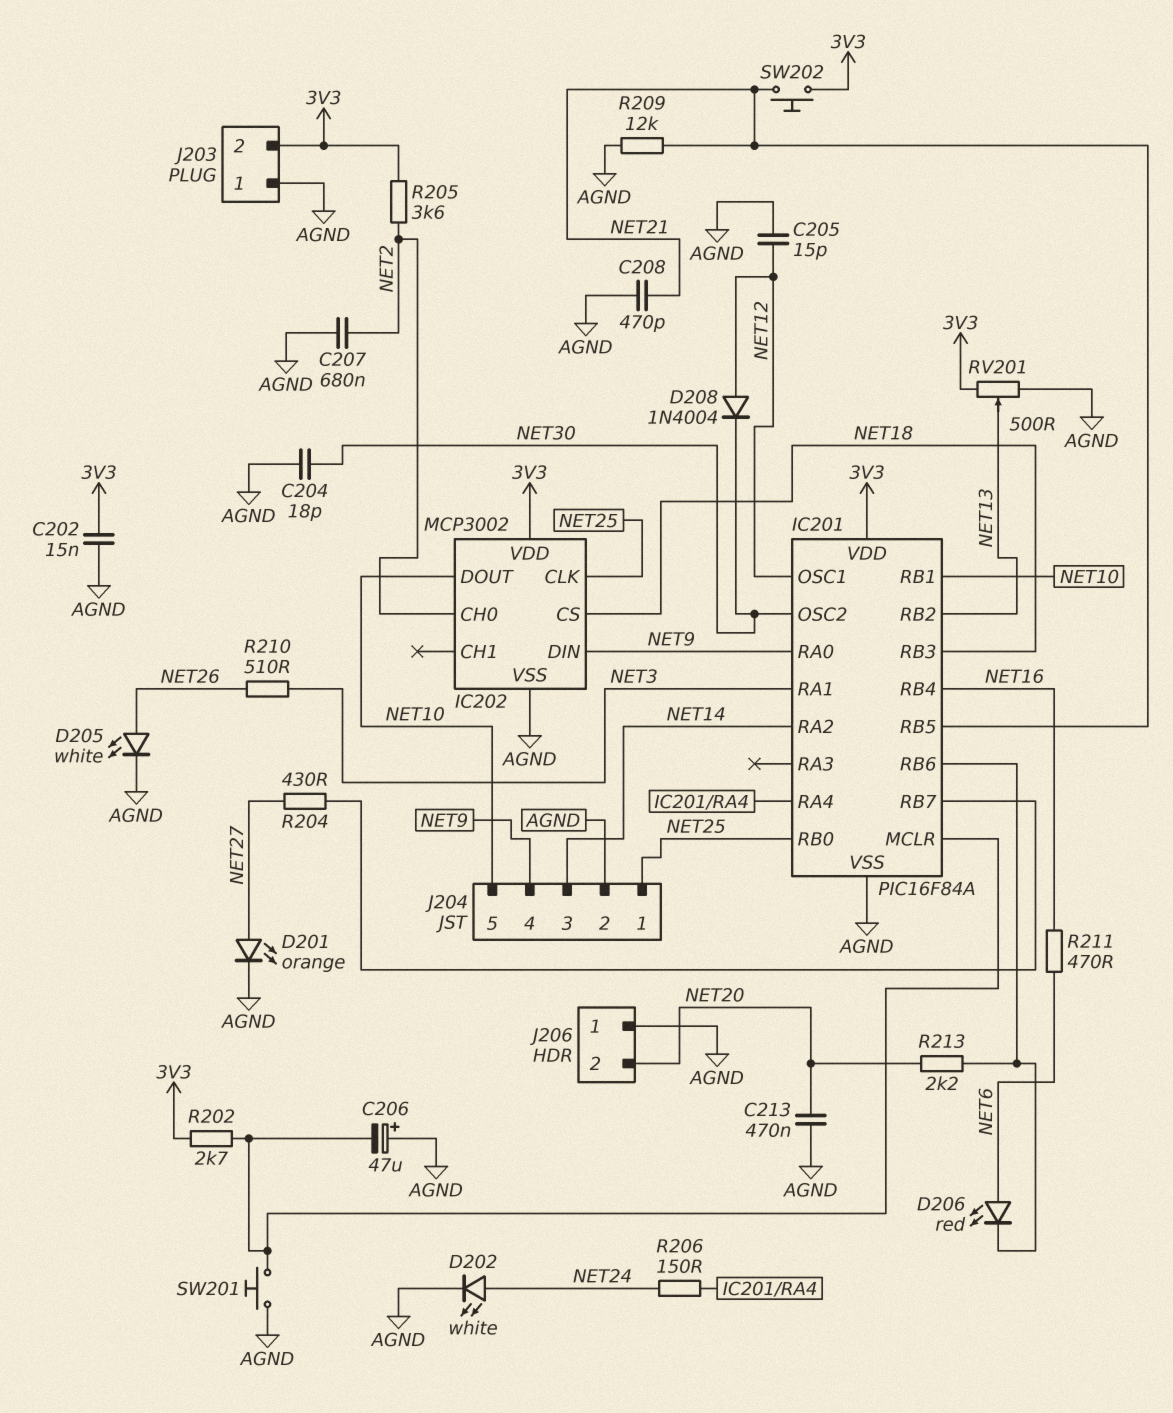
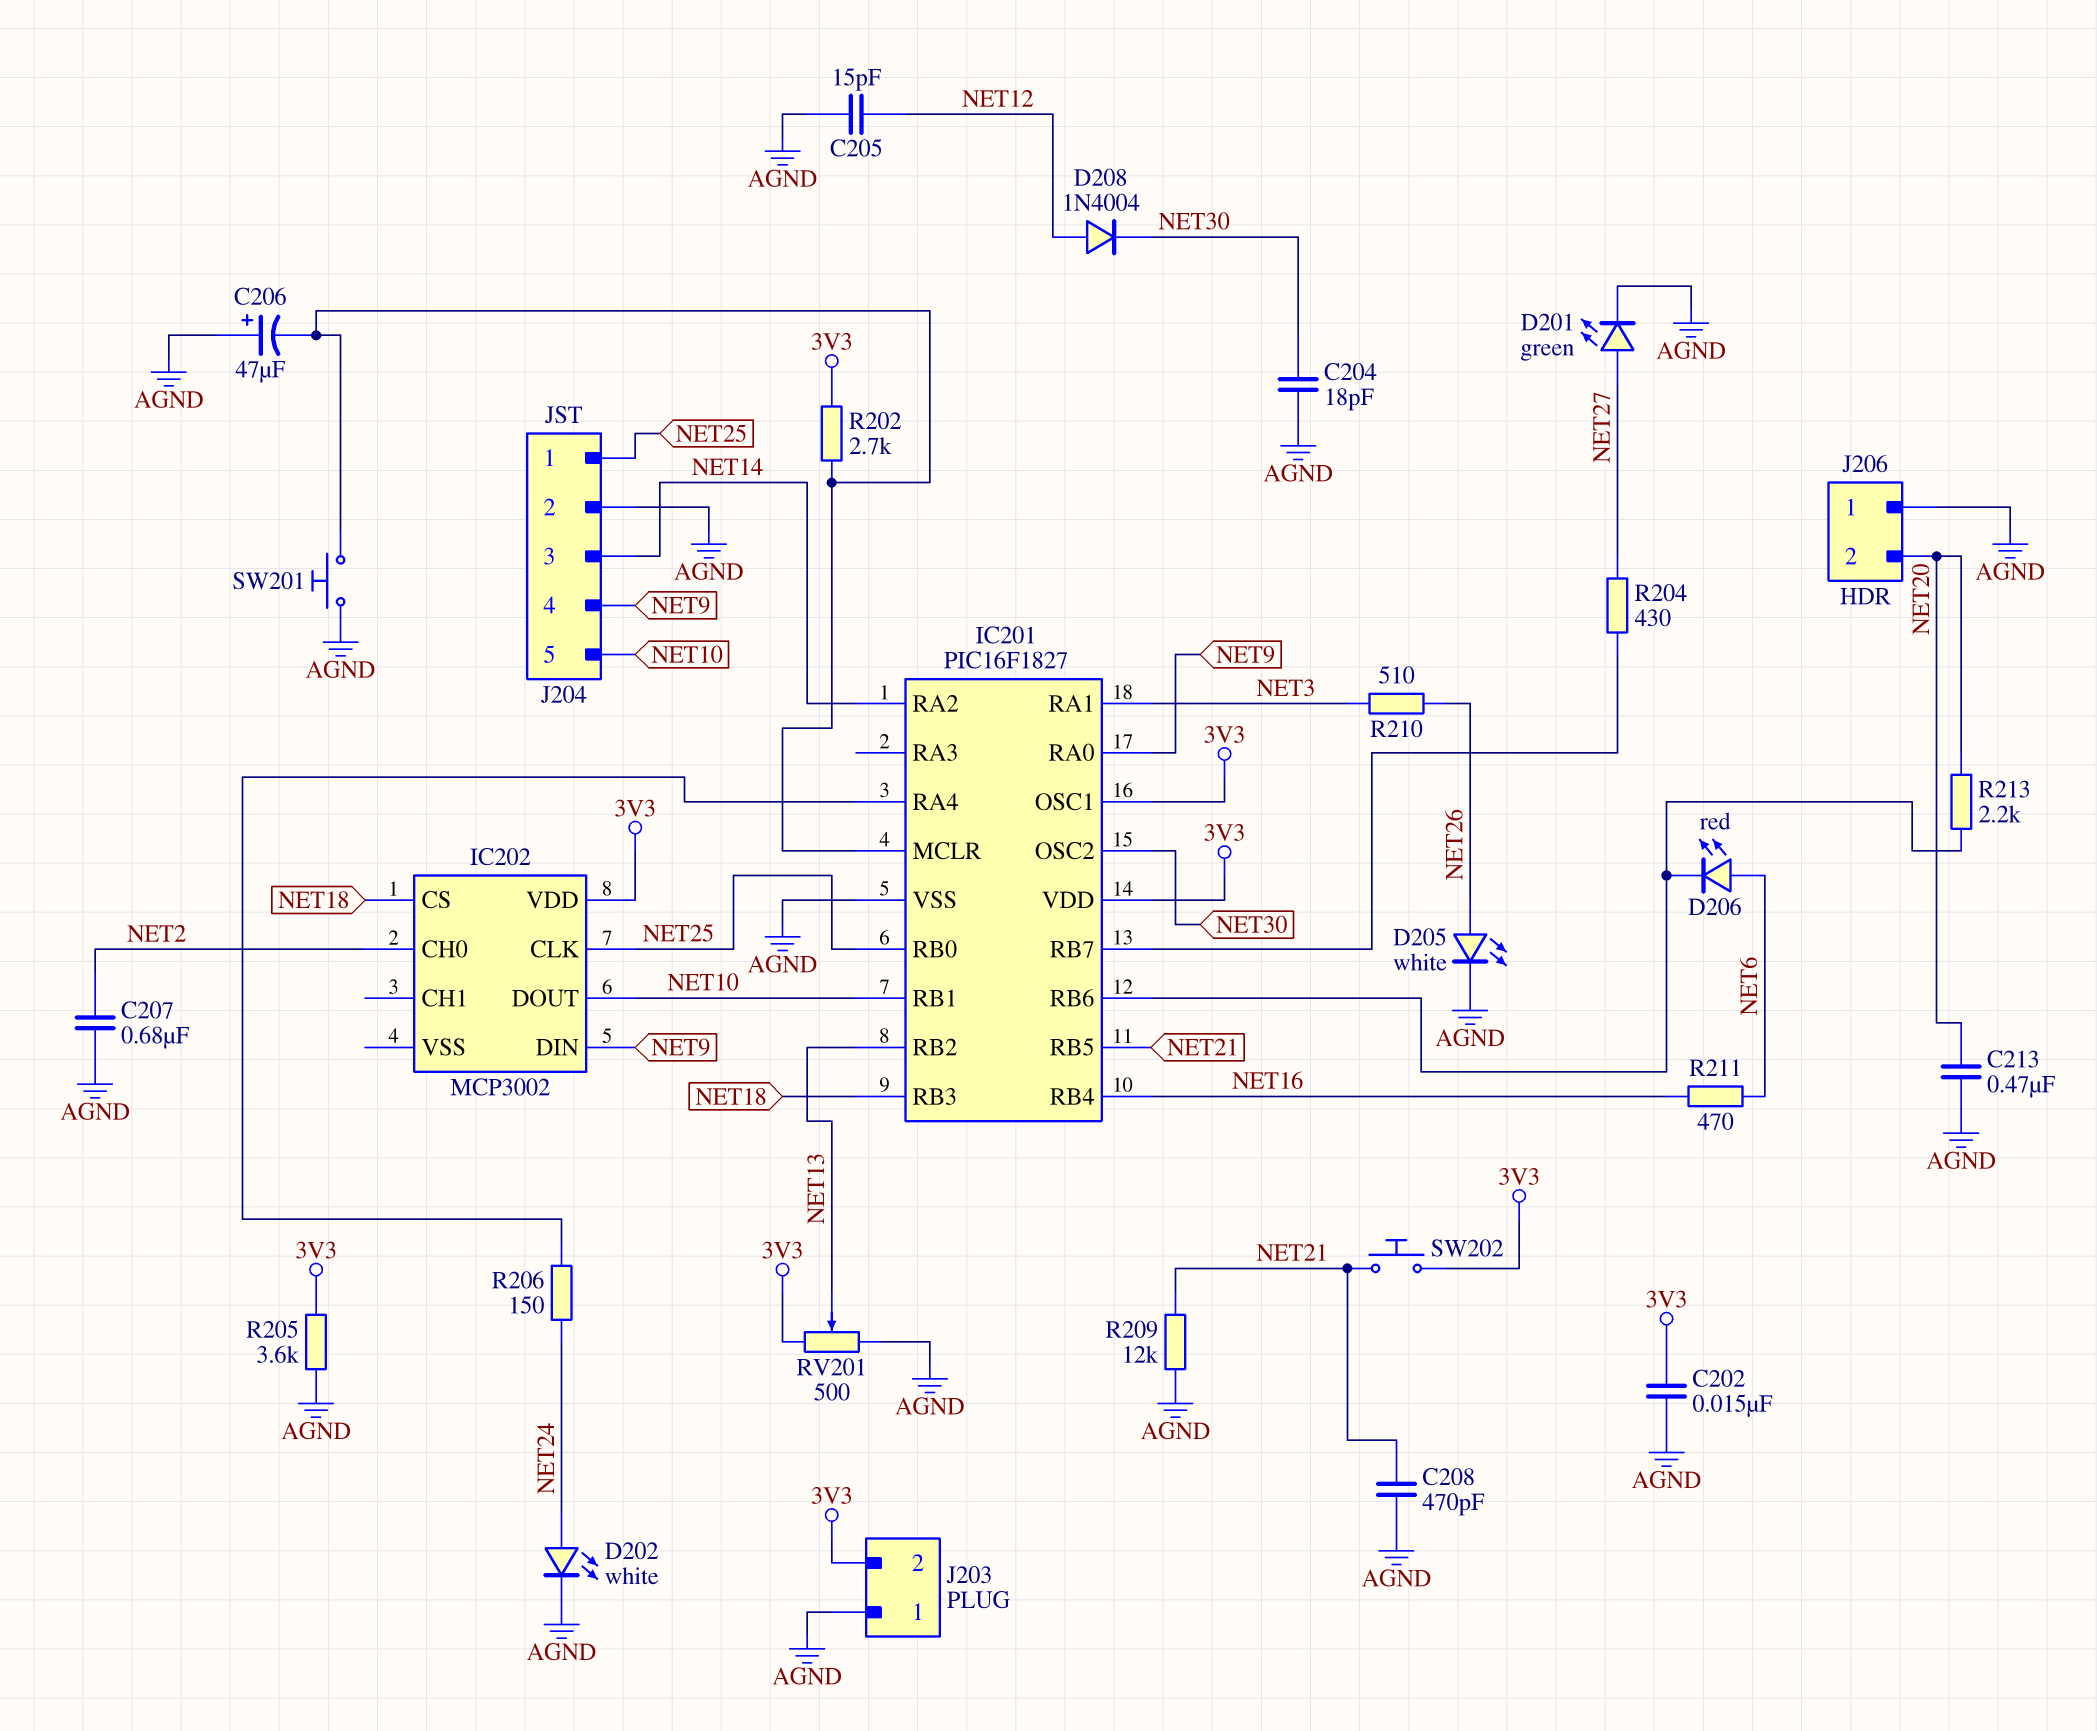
D201: LED orange (A NET27, K AGND) -> LED green (A NET27, K AGND)
IC201: PIC16F84A -> PIC16F1827
IC201 pin OSC1: NET12 -> 3V3
IC202 pin VSS: AGND -> none
R205: 3.6k (3V3, NET2) -> 3.6k (3V3, AGND)

